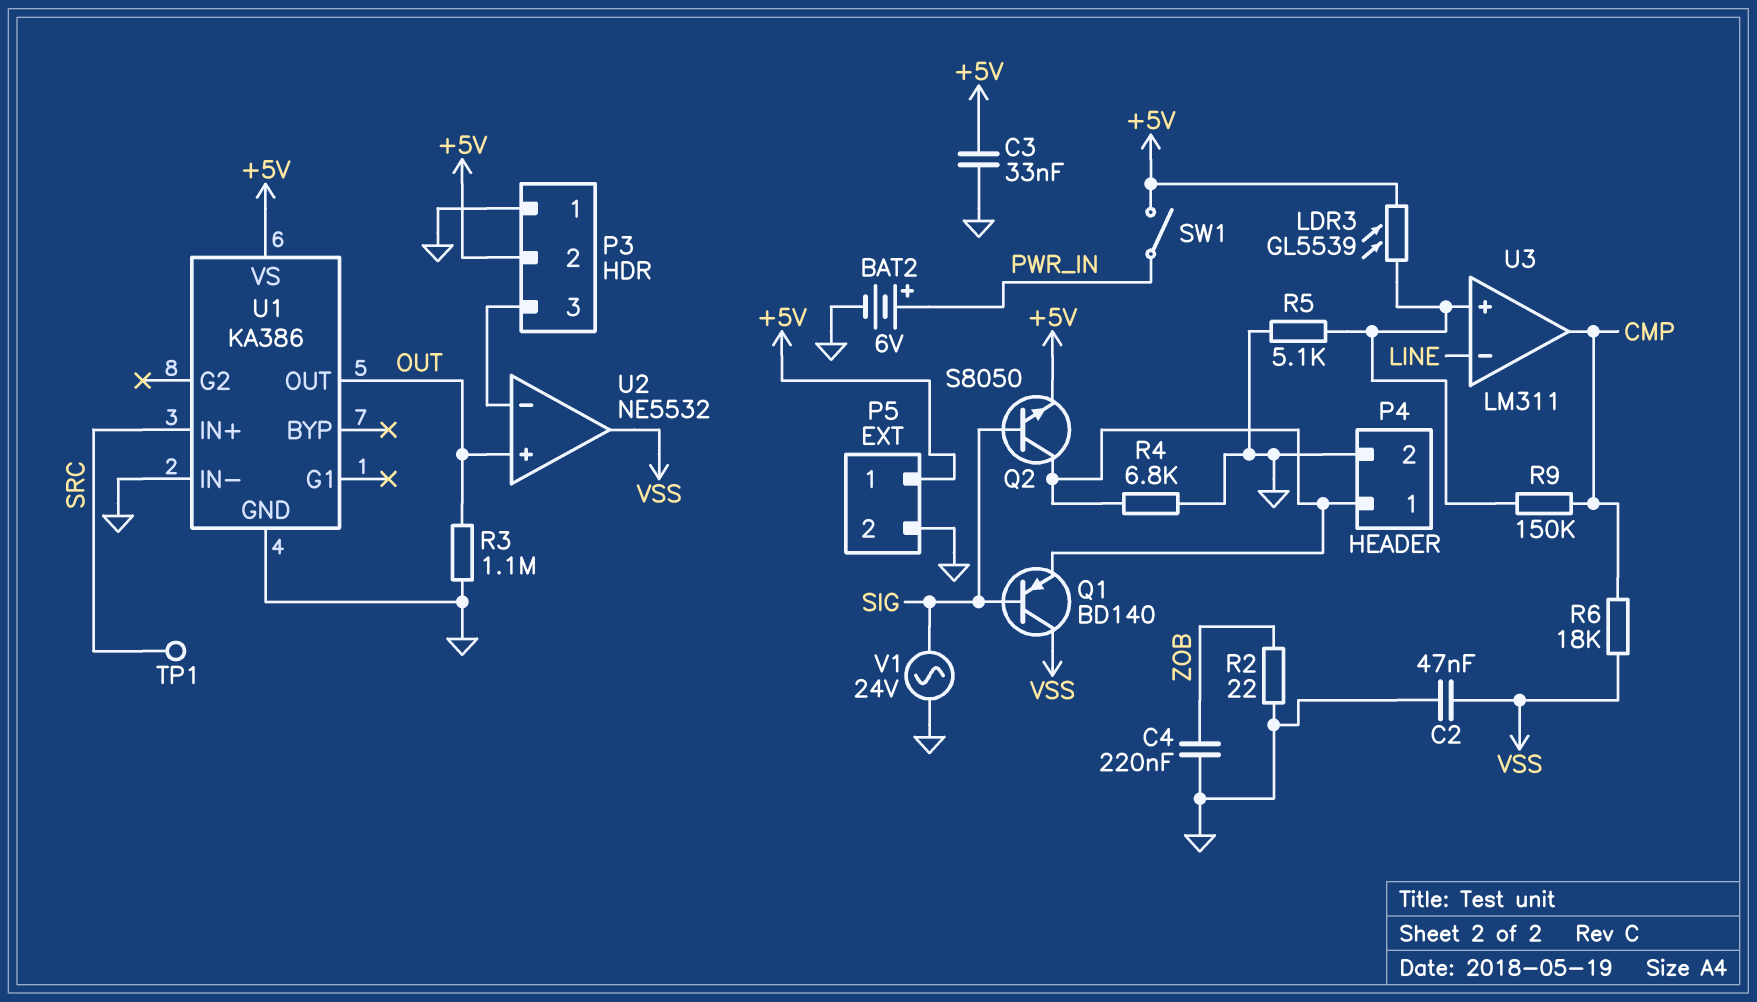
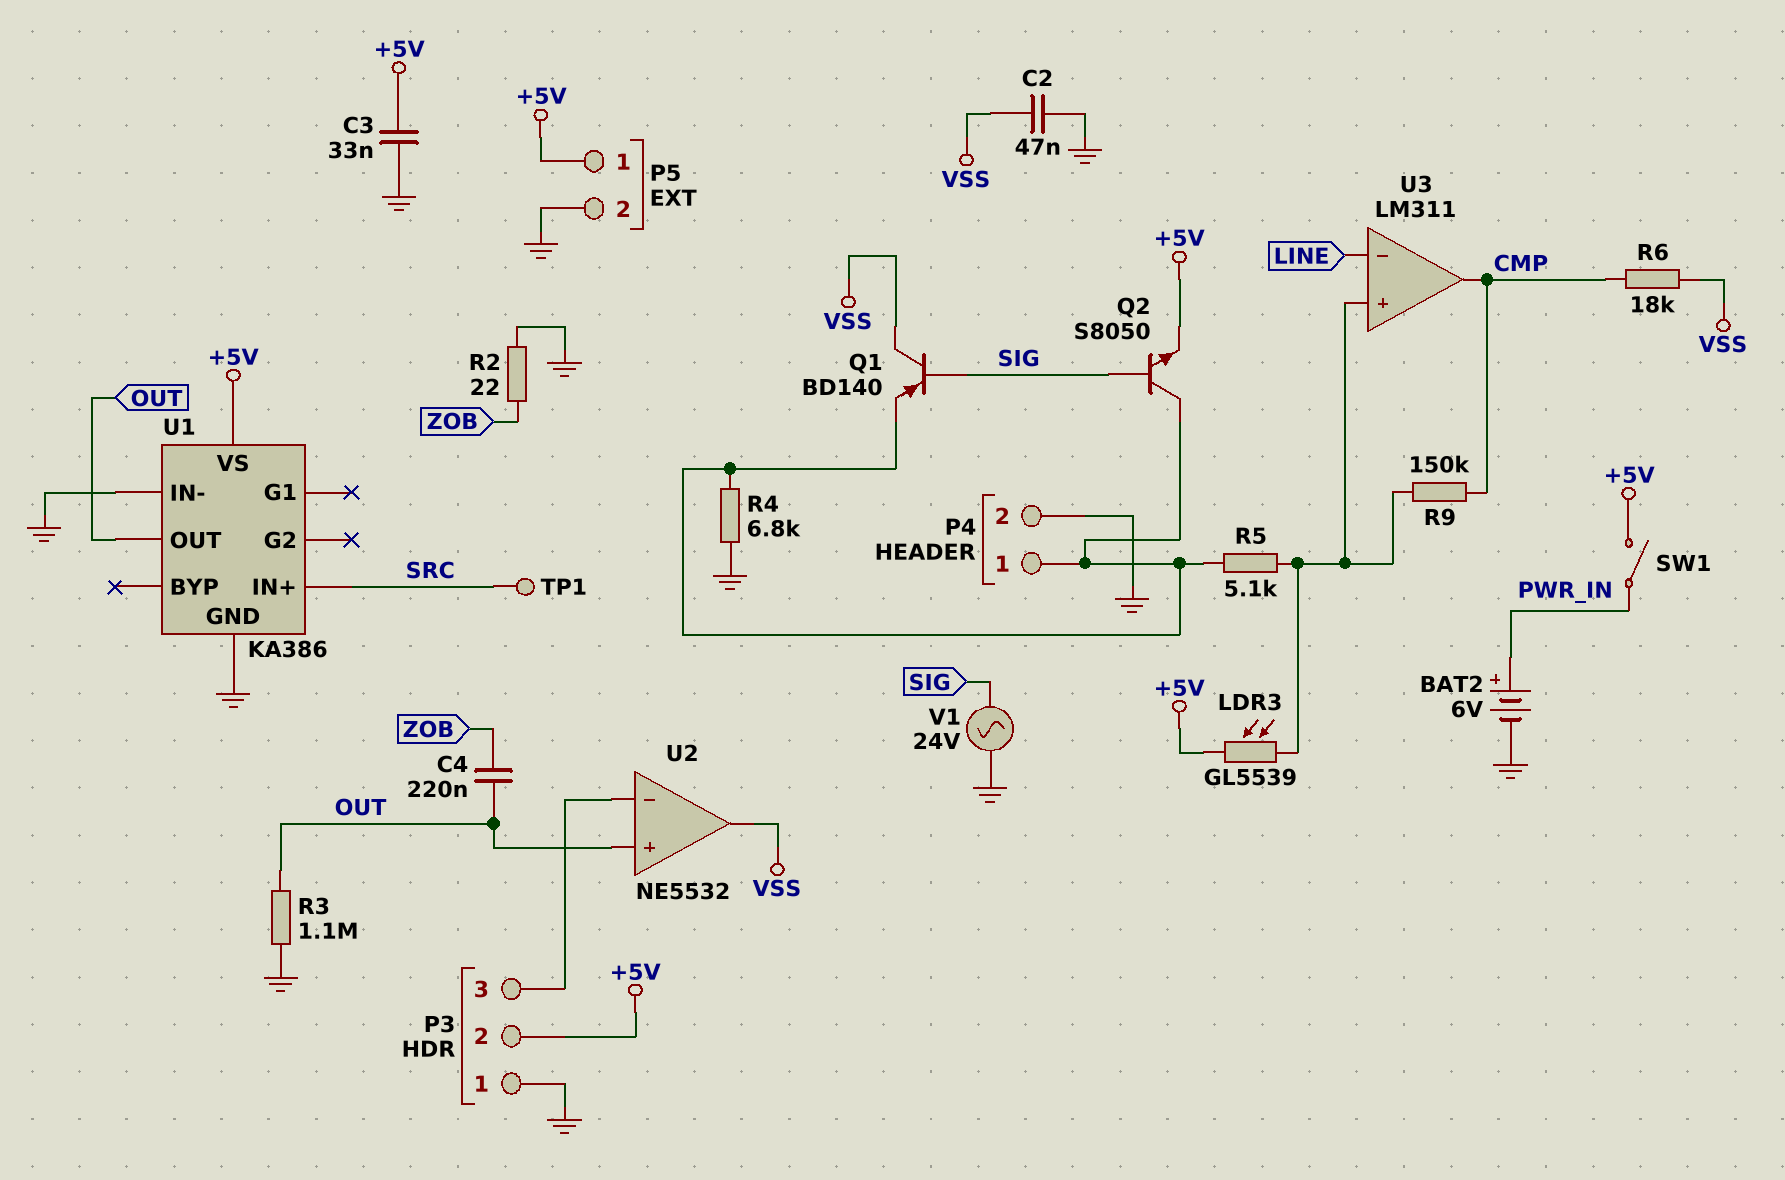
C4: 220nF (GND, ZOB) -> 220nF (OUT, ZOB)
R5: 5.1k (GND, U3/in+) -> 5.1k (P4/1, U3/in+)

